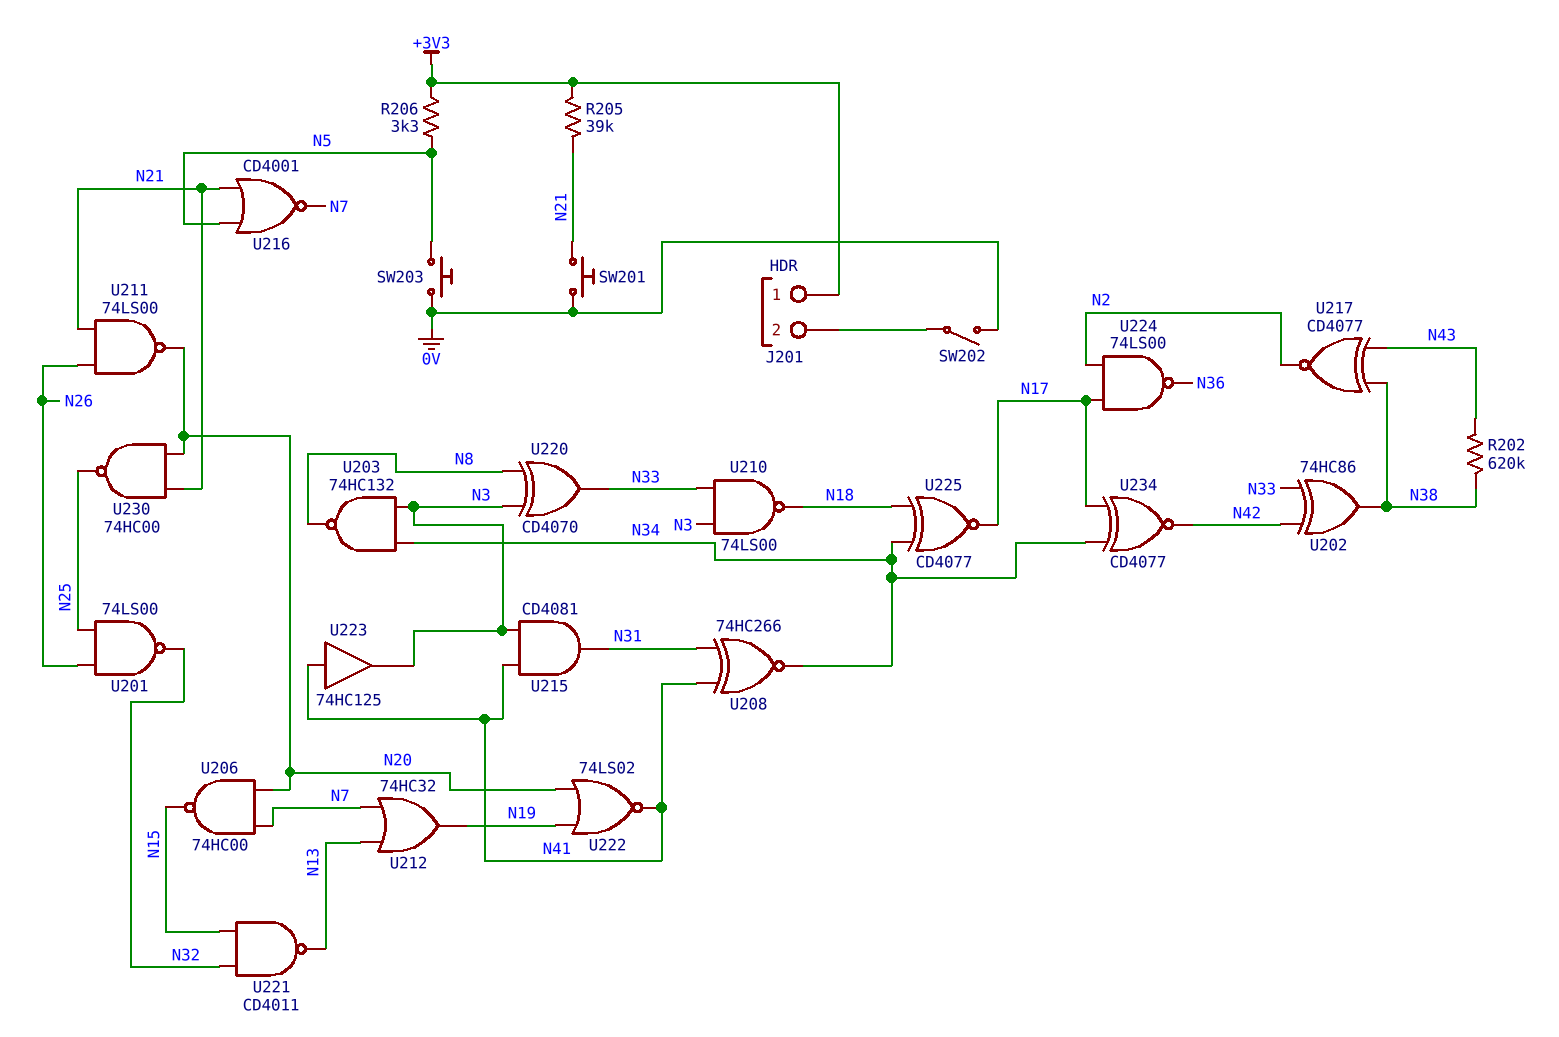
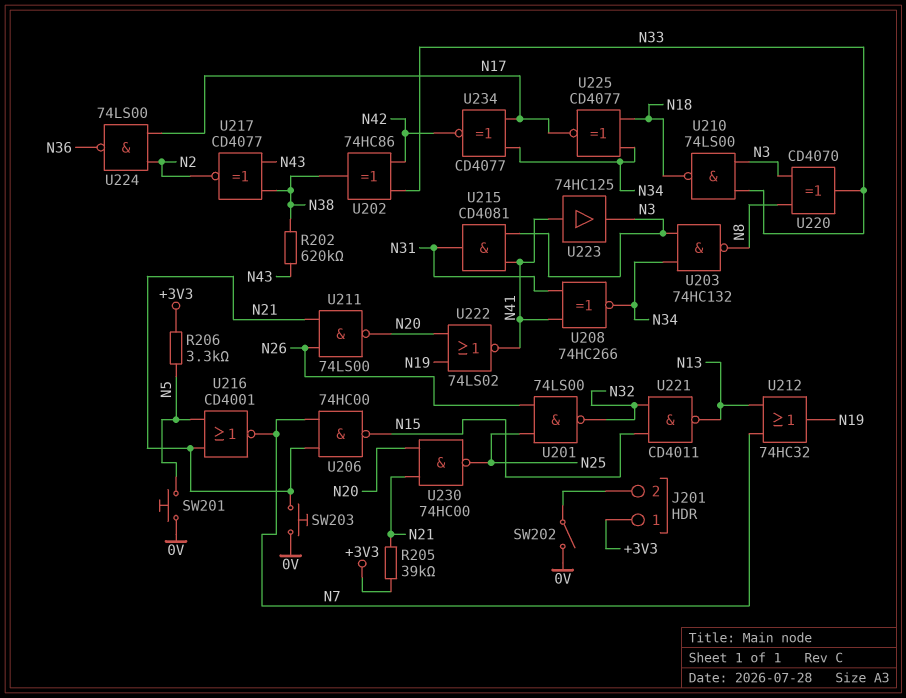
SW201: button (0V, N21) -> button (0V, N5)
SW203: button (0V, N5) -> button (0V, N21)
U206: NAND 74HC00 (in N7, in N20, out N15) -> NAND 74HC00 (in N7, in N21, out N15)

